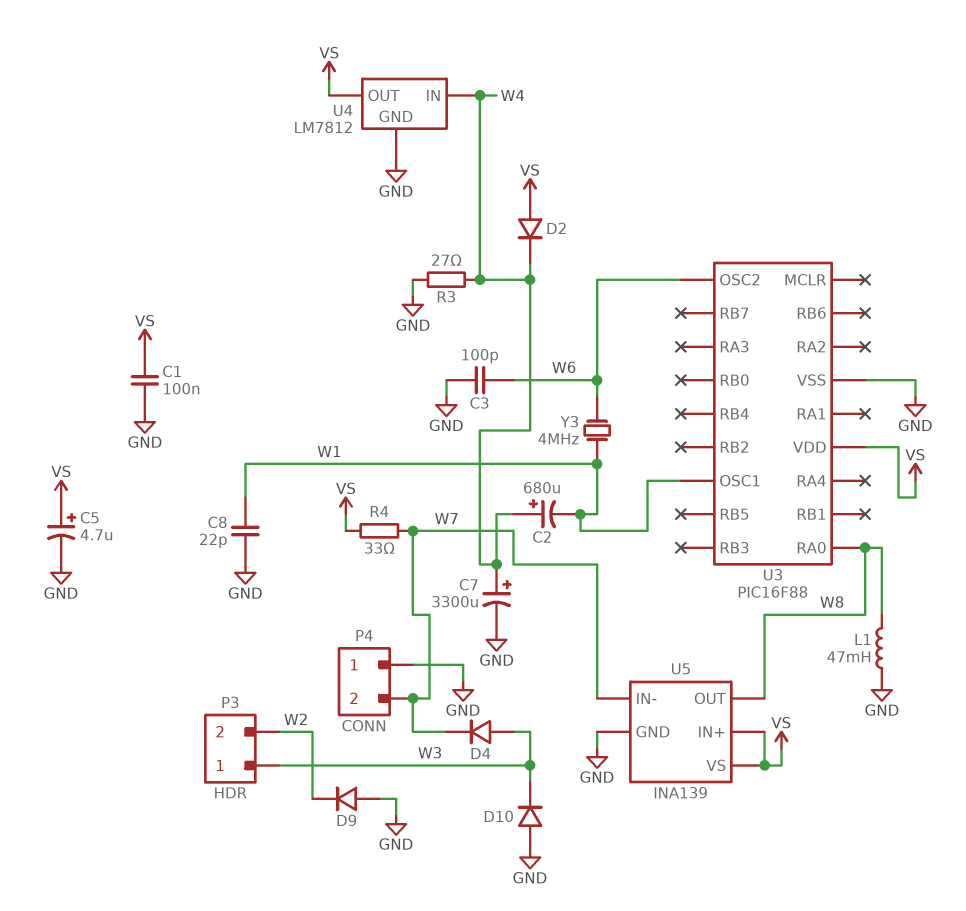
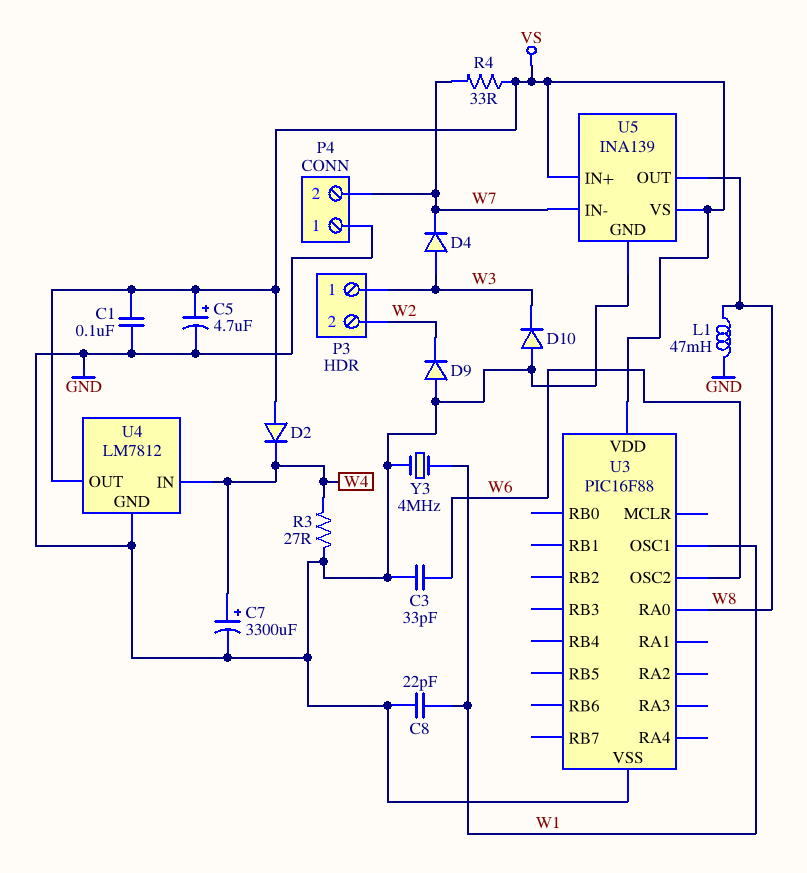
C2: 680uF (plus W4, minus W1) -> none
C3: 100pF (GND, W6) -> 33pF (GND, W6)
Y3: 4MHz (W1, W6) -> 4MHz (GND, W1)

